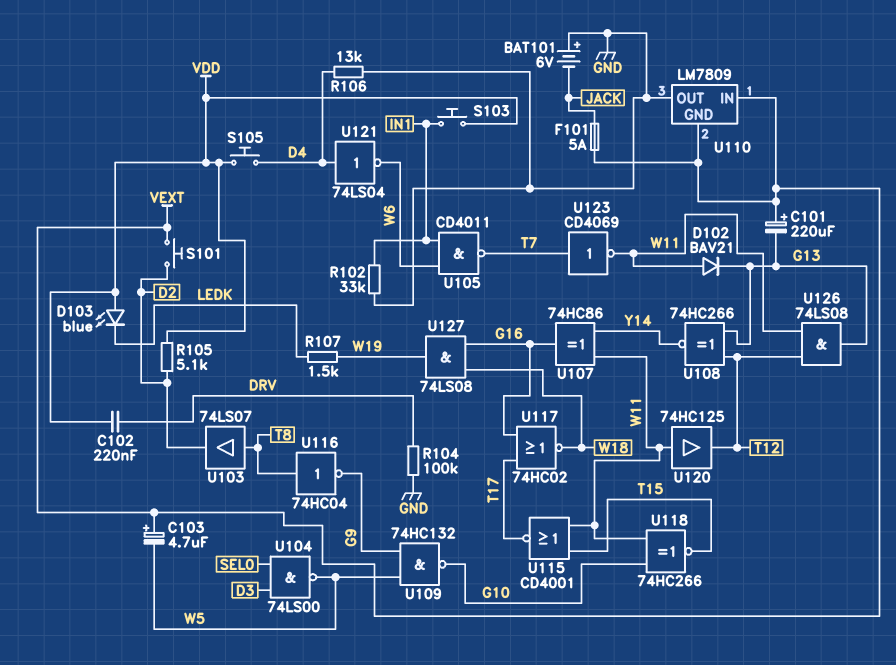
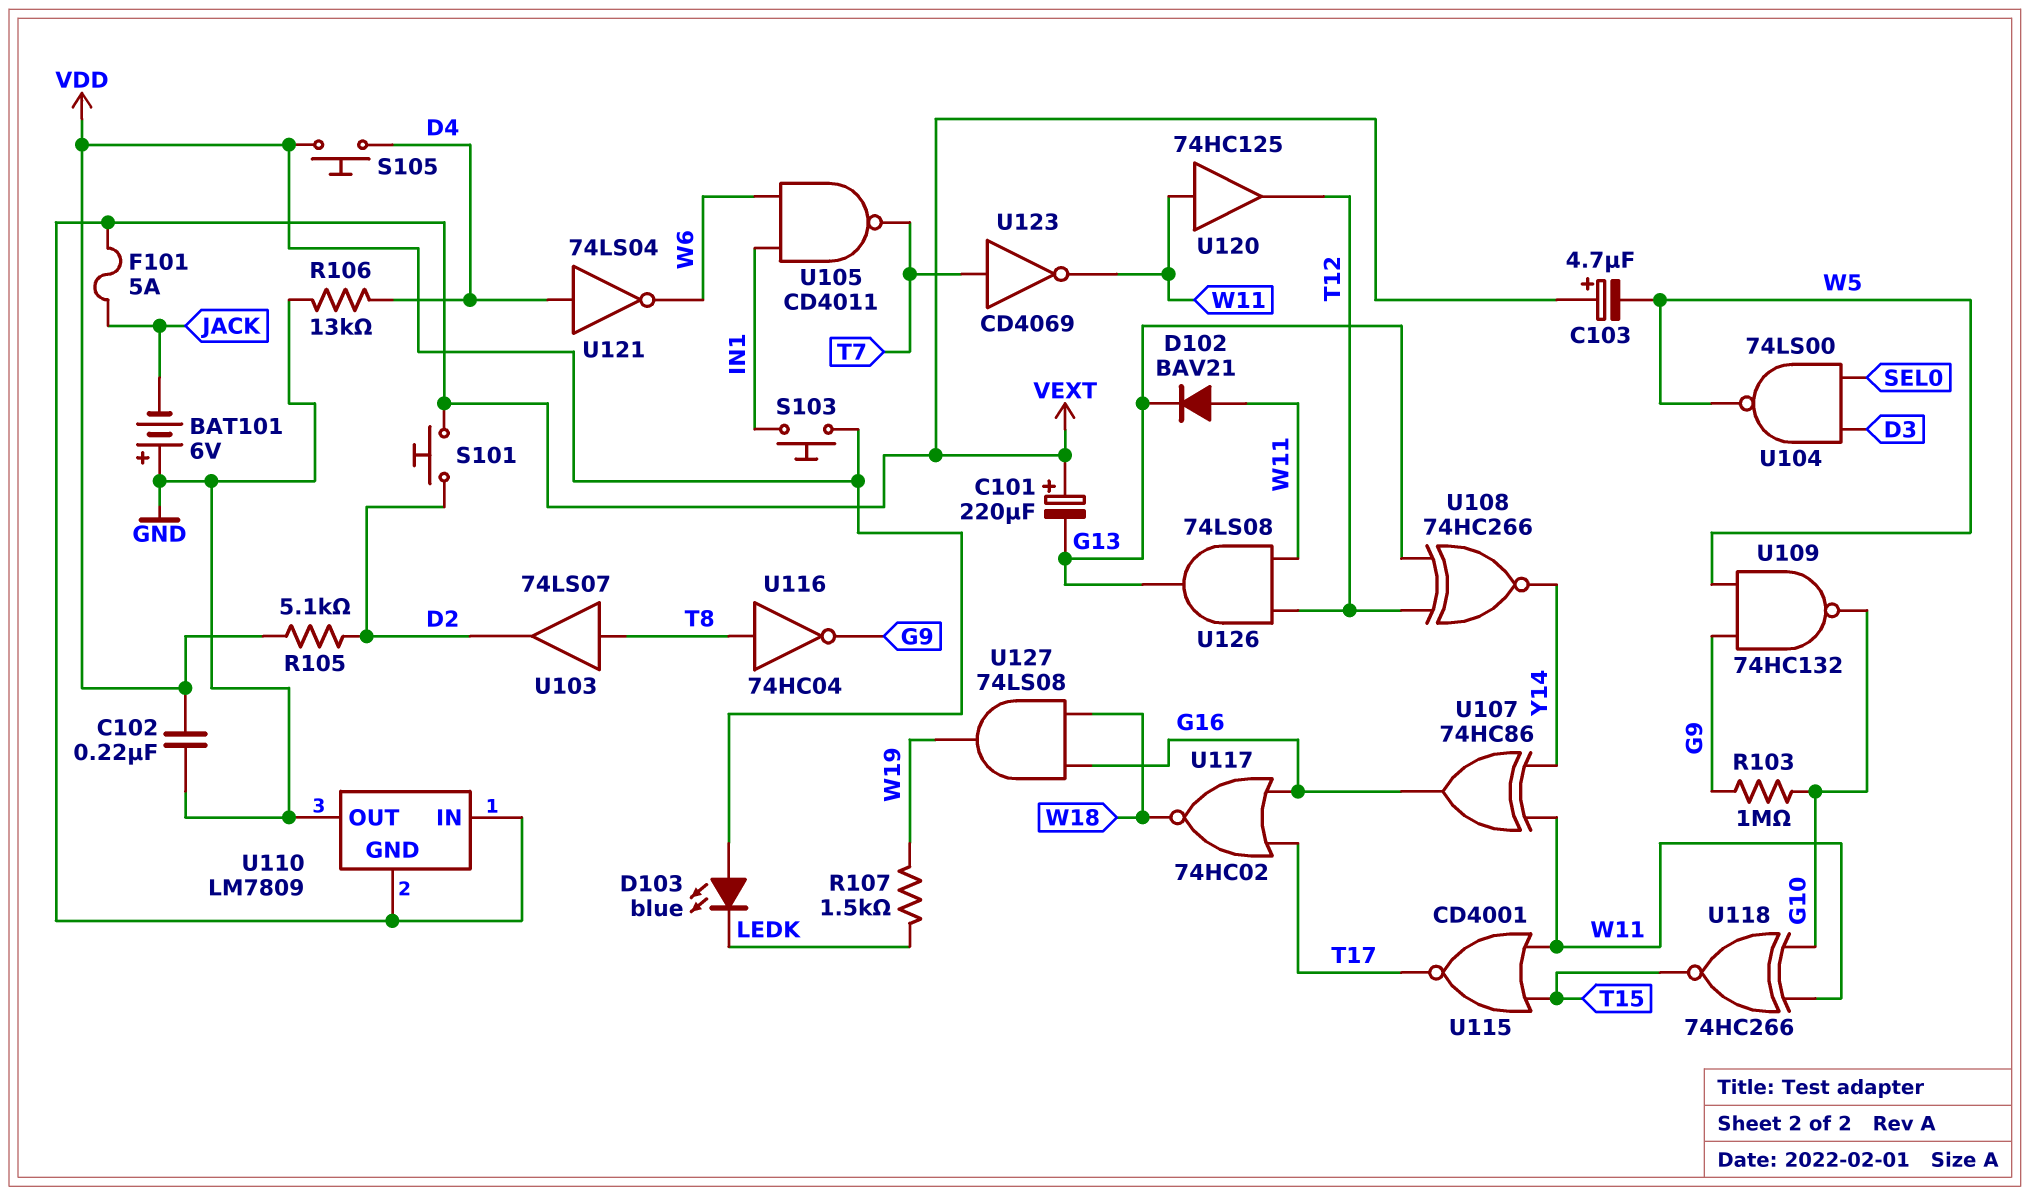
C102: 220nF (DRV, VDD) -> 220nF (GND, VDD)
R102: 33k (GND, IN1) -> none
R103: none -> 1M (G9, G10)
R104: 100k (DRV, GND) -> none

